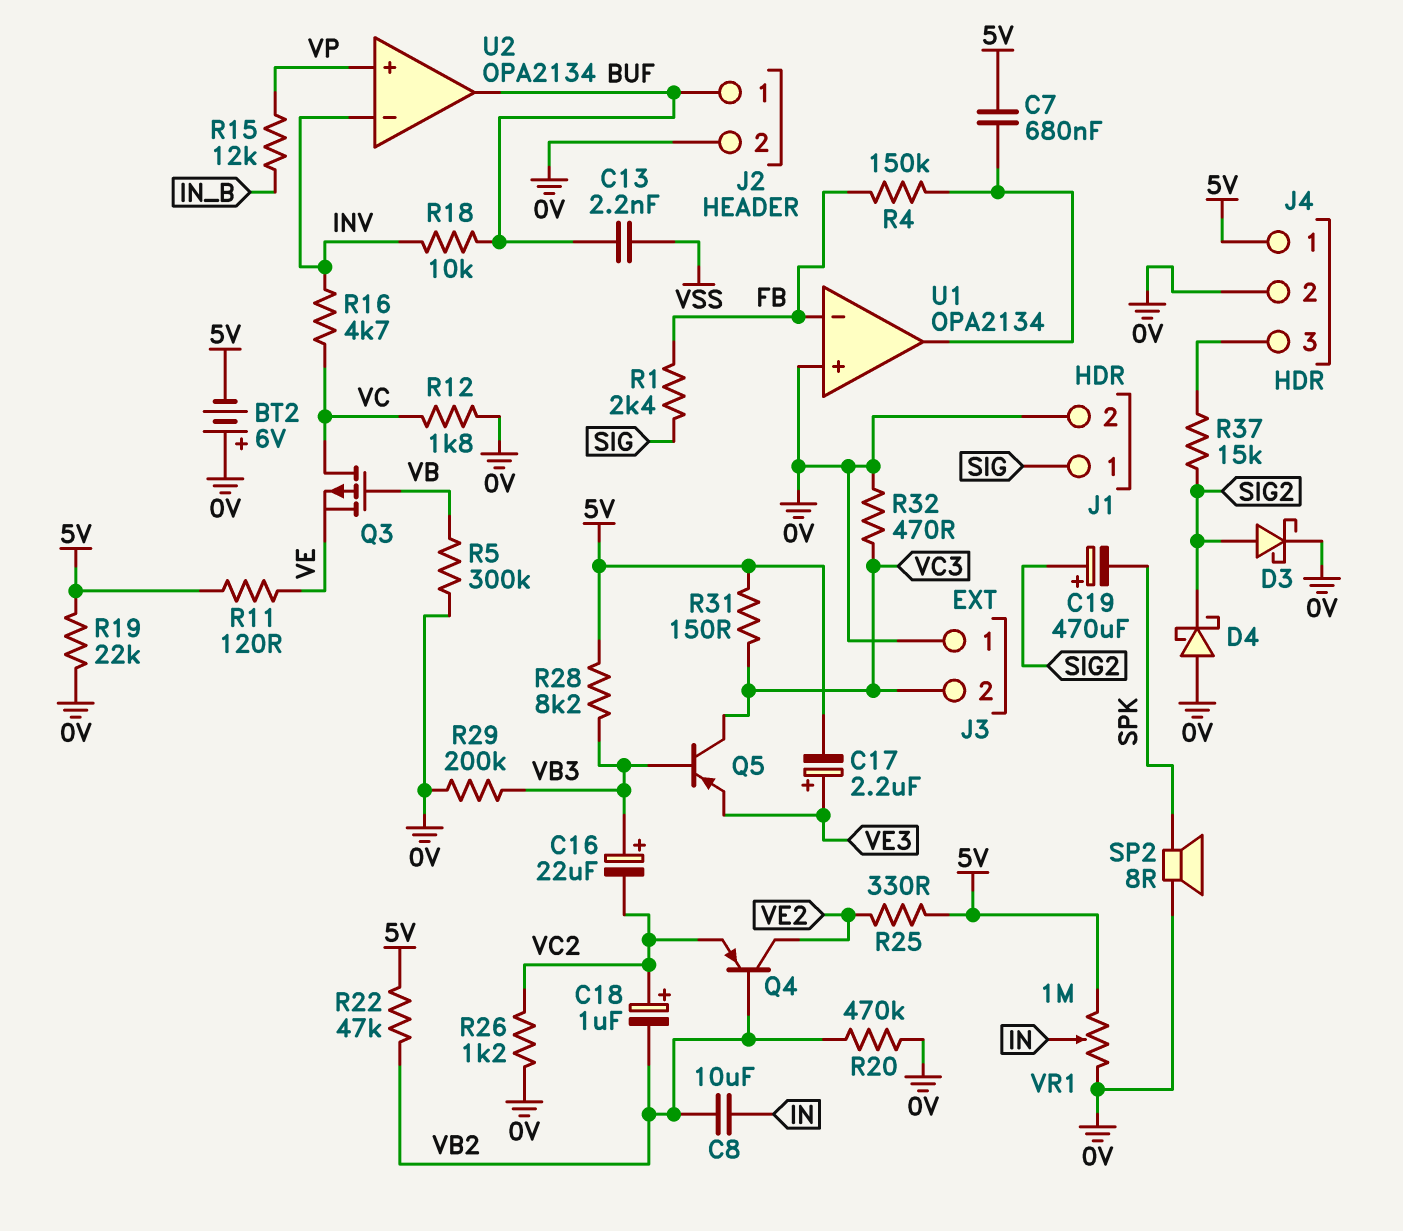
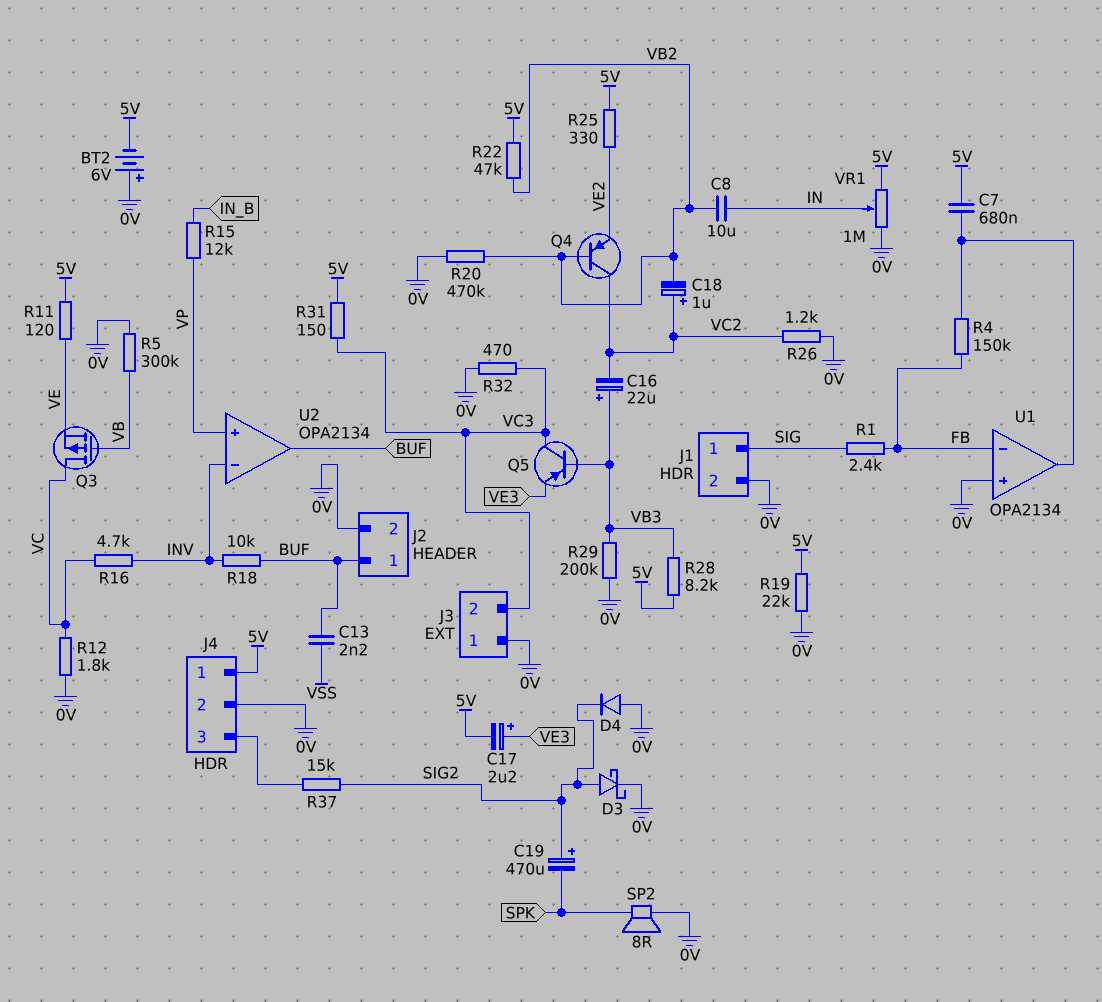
D4: schottky (A 0V, K SIG2) -> diode (A 0V, K SIG2)
Q4: PNP (B VB2, C VE2, E VC2) -> PNP (B VB2, C VC2, E VE2)

